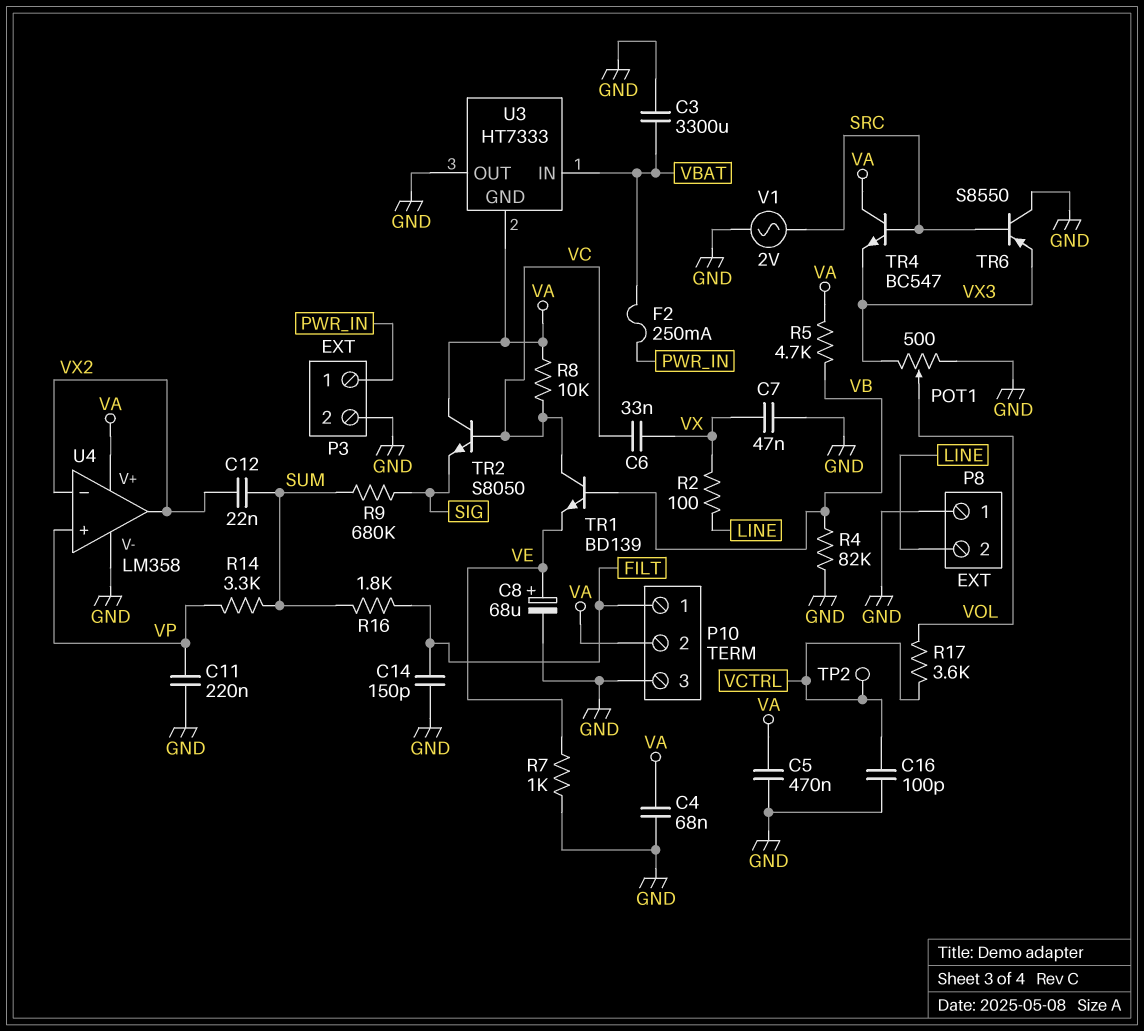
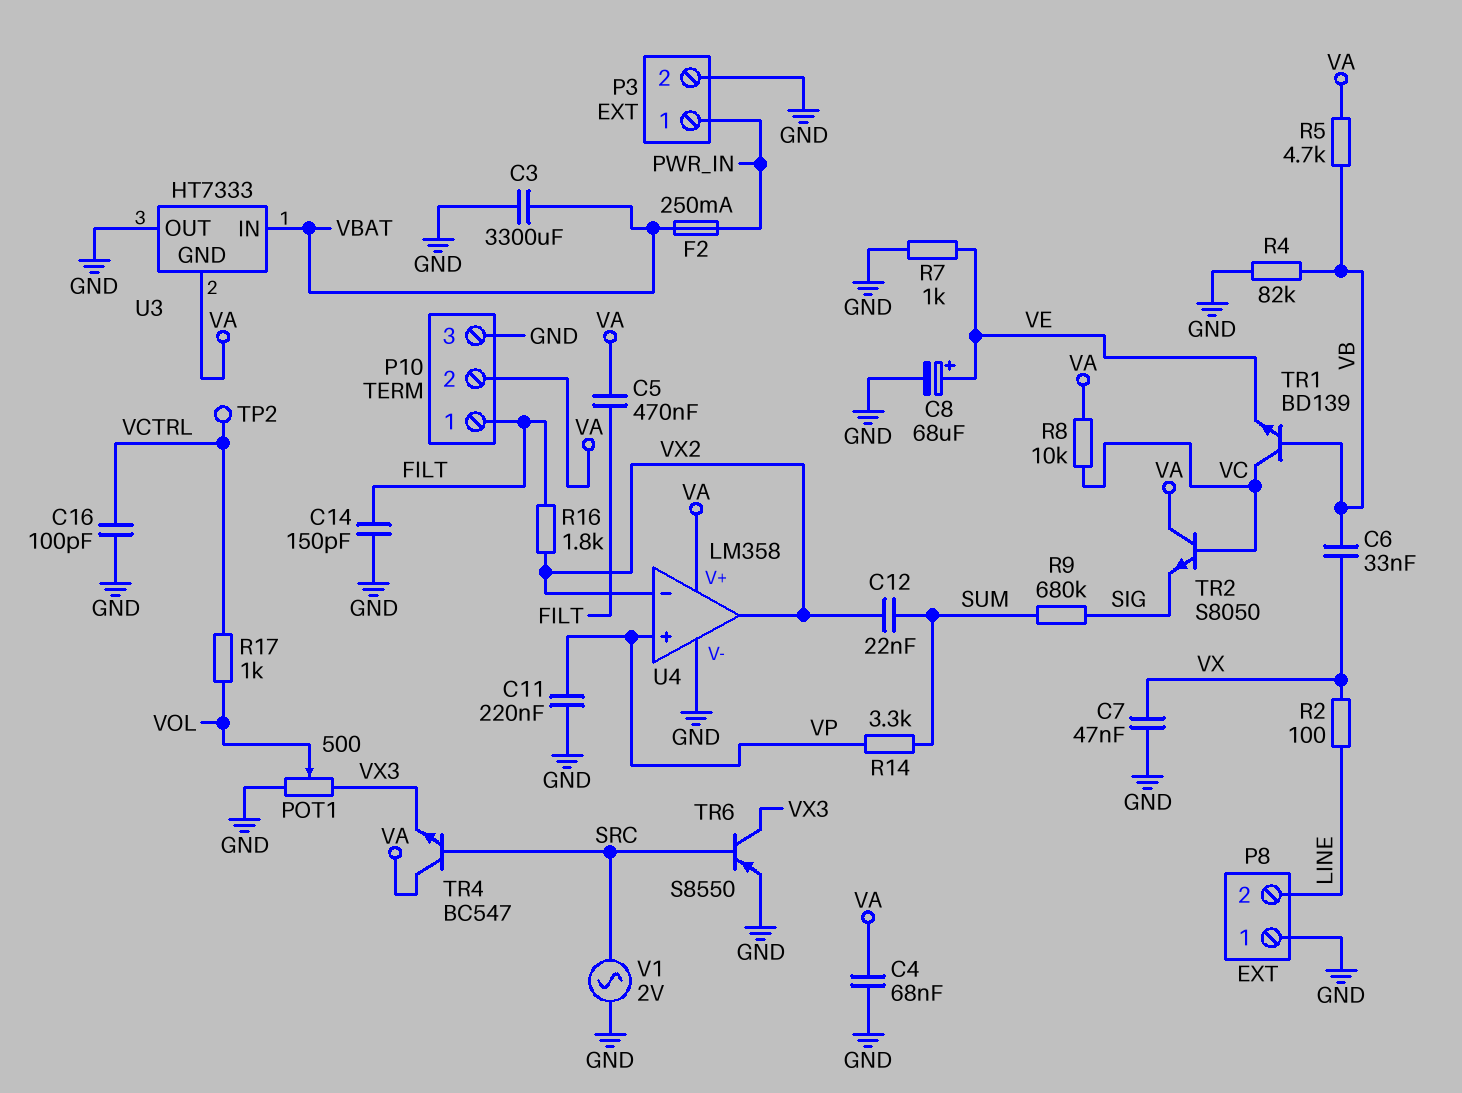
C5: 470nF (GND, VA) -> 470nF (FILT, VA)
C6: 33nF (VC, VX) -> 33nF (VB, VX)
R16: 1.8k (FILT, SUM) -> 1.8k (FILT, VX2)
R17: 3.6k (VCTRL, VOL) -> 1k (VCTRL, VOL)
TR6: PNP S8550 (B SRC, C GND, E VX3) -> PNP S8550 (B SRC, C VX3, E GND)

